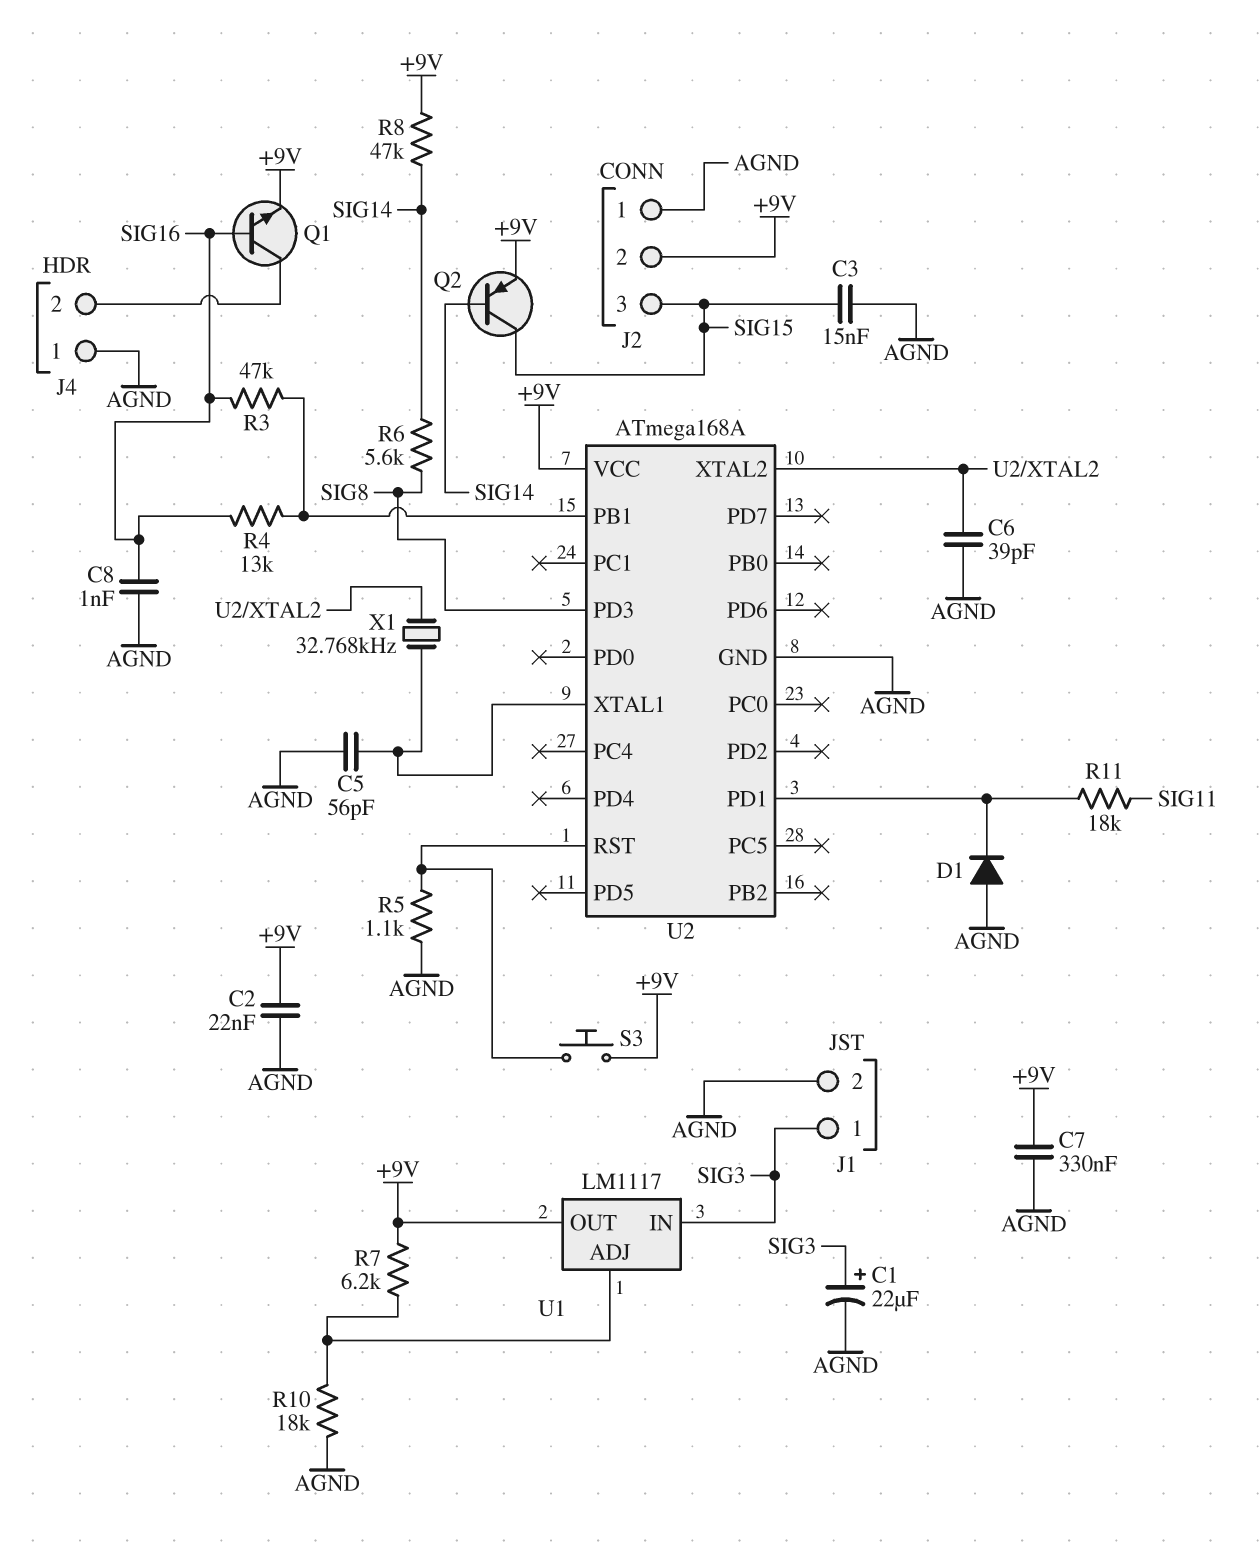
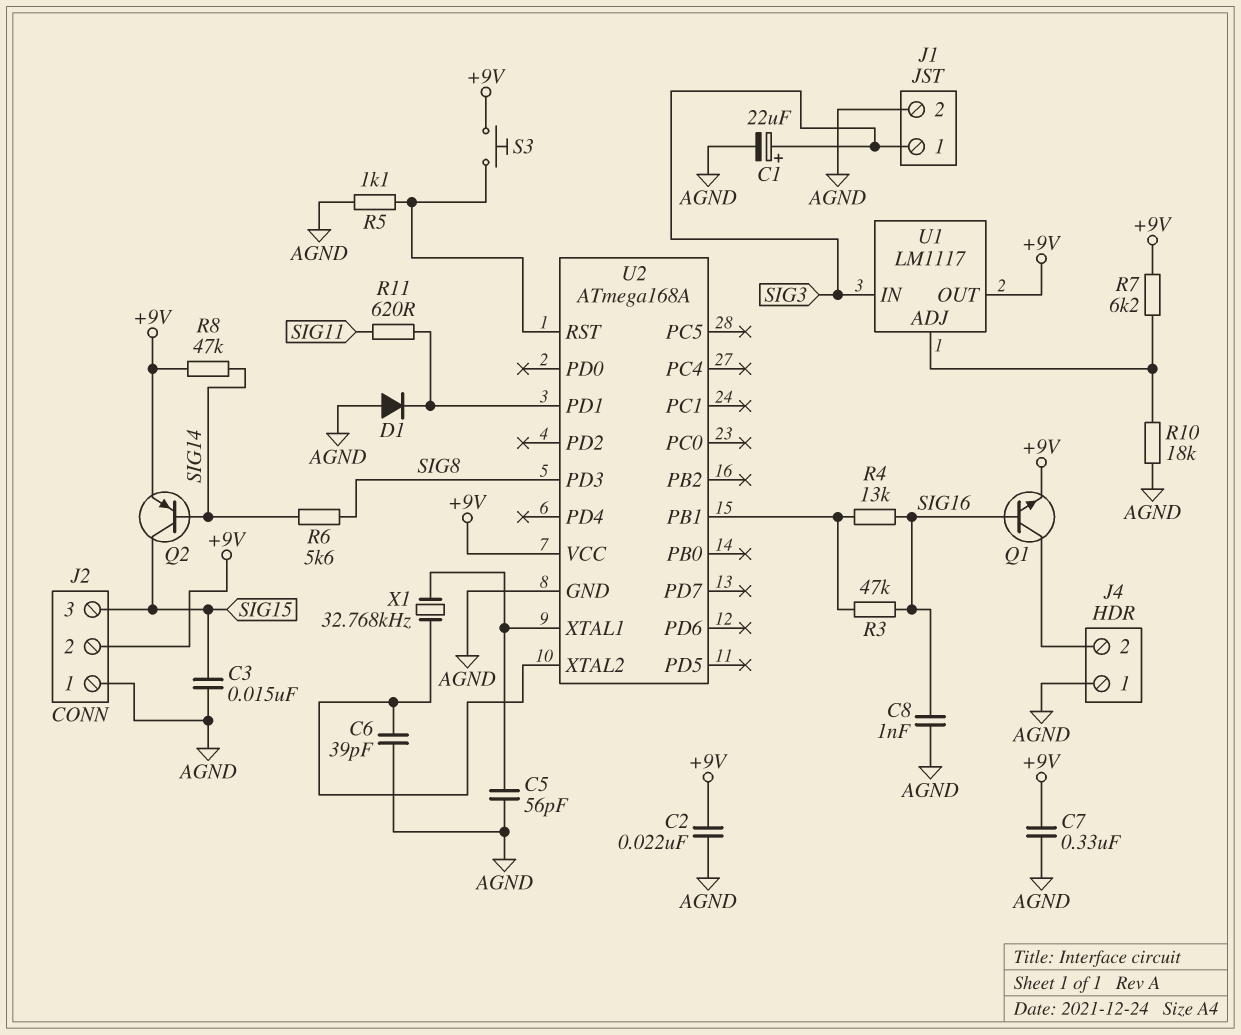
R11: 18k (SIG11, U2/PD1) -> 620 (SIG11, U2/PD1)

